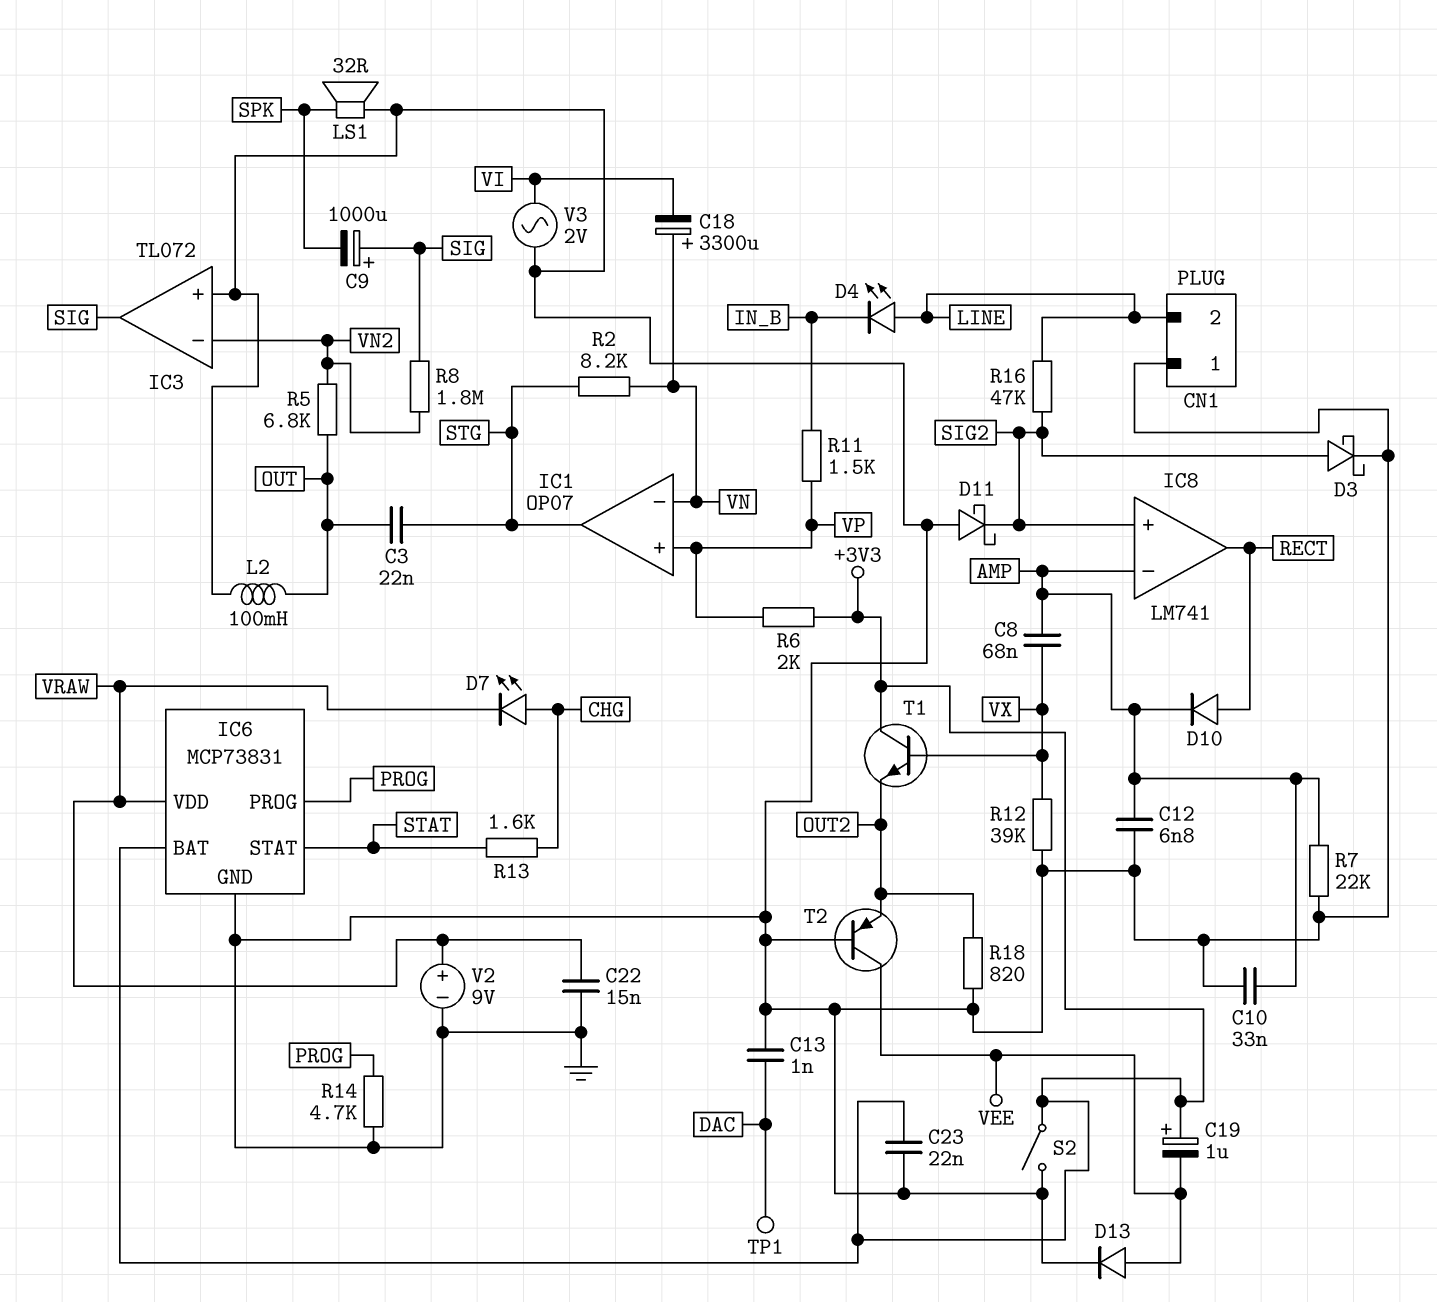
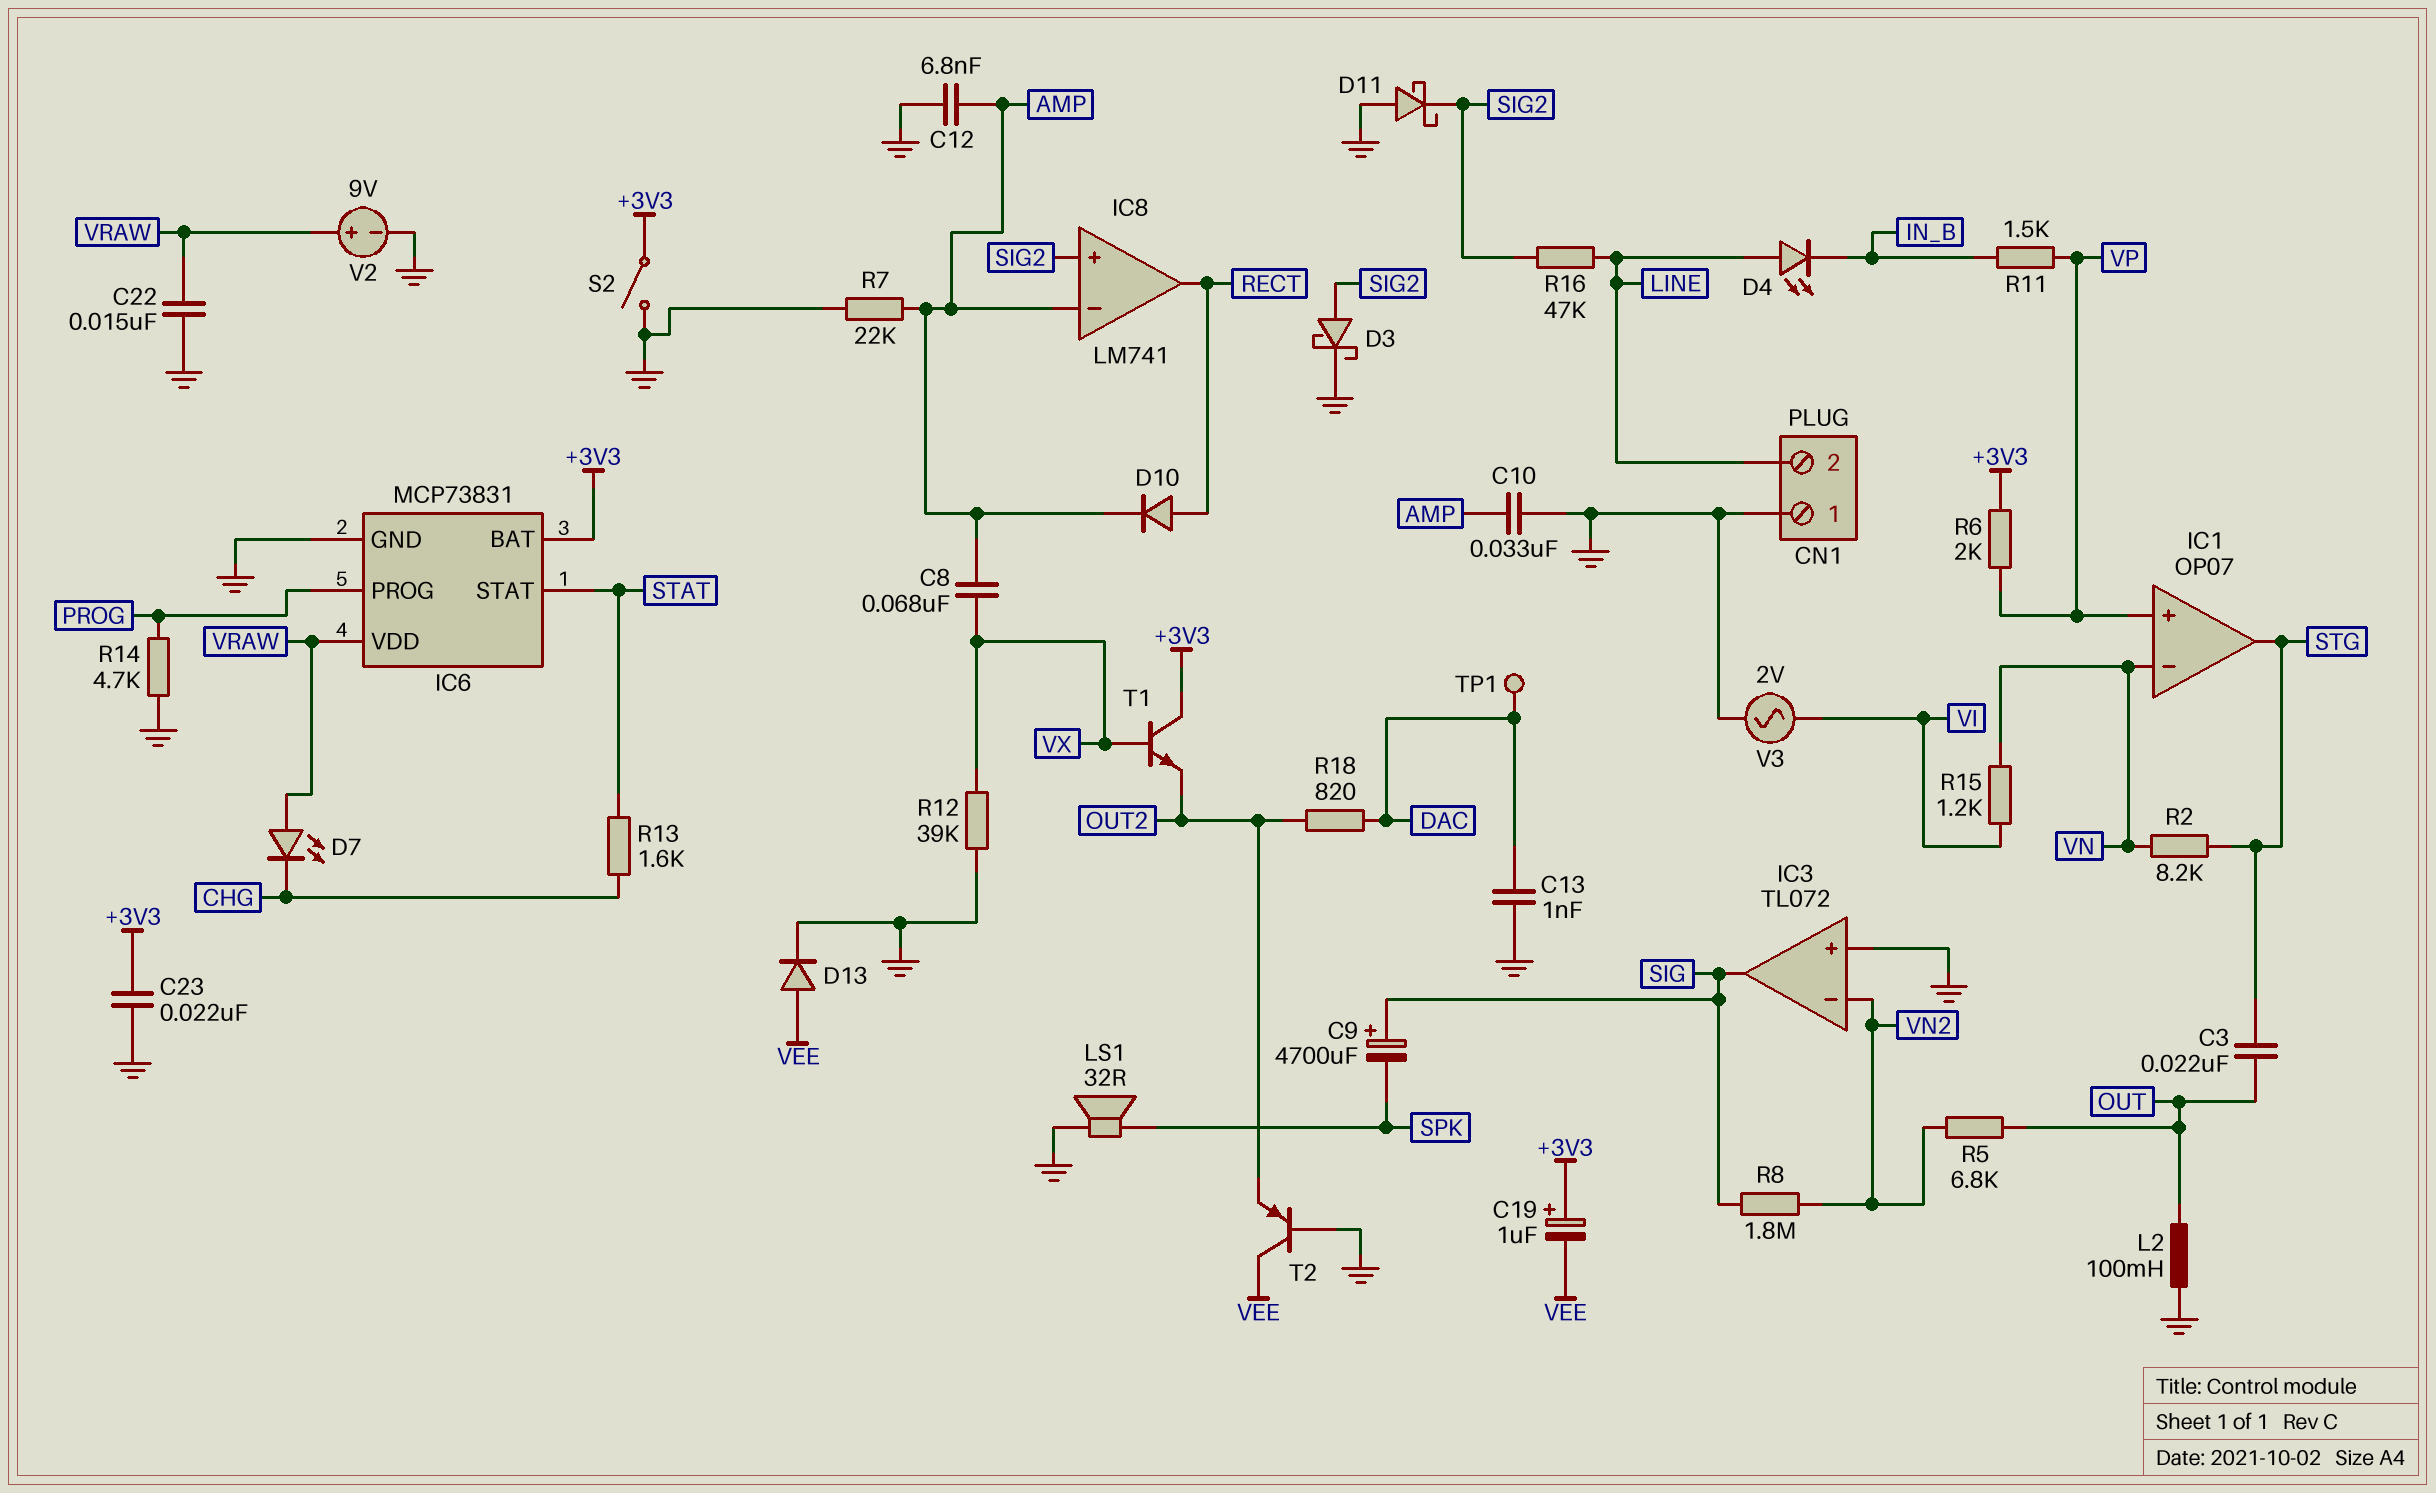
C9: 1000uF (plus SIG, minus SPK) -> 4700uF (plus SIG, minus SPK)
C18: 3300uF (plus VN, minus VI) -> none
D7: LED (A CHG, K VRAW) -> LED (A VRAW, K CHG)
R15: none -> 1.2k (VI, VN)
R18: 820 (GND, OUT2) -> 820 (DAC, OUT2)

